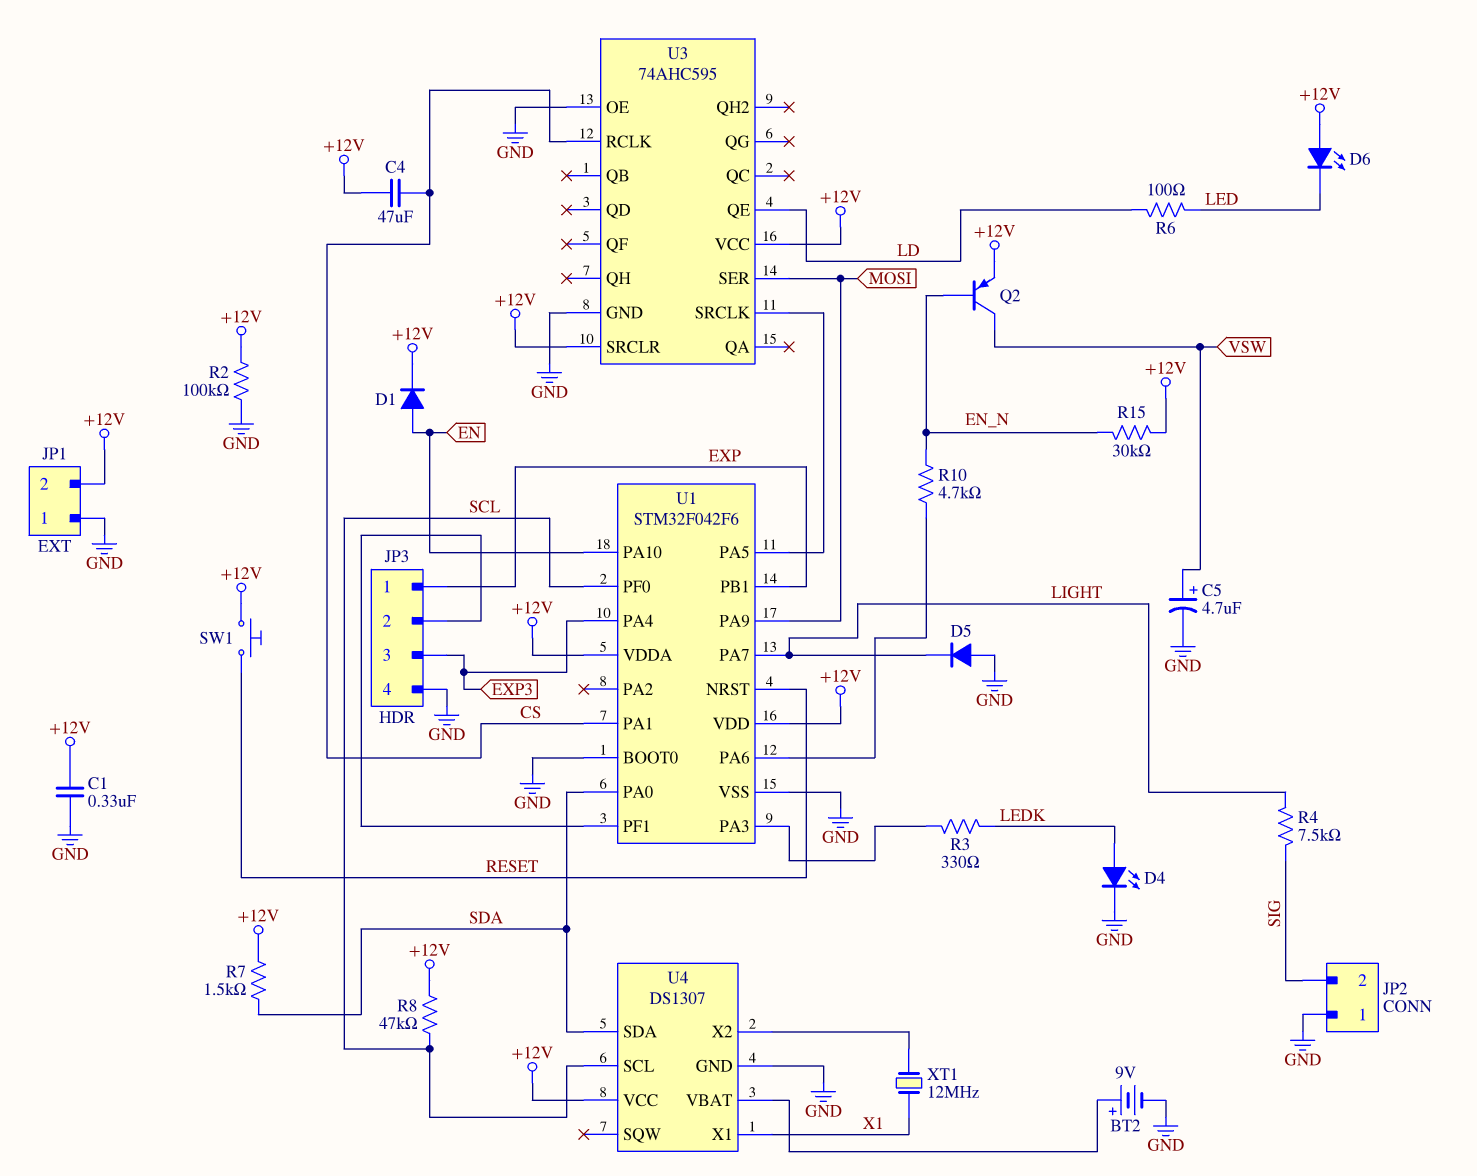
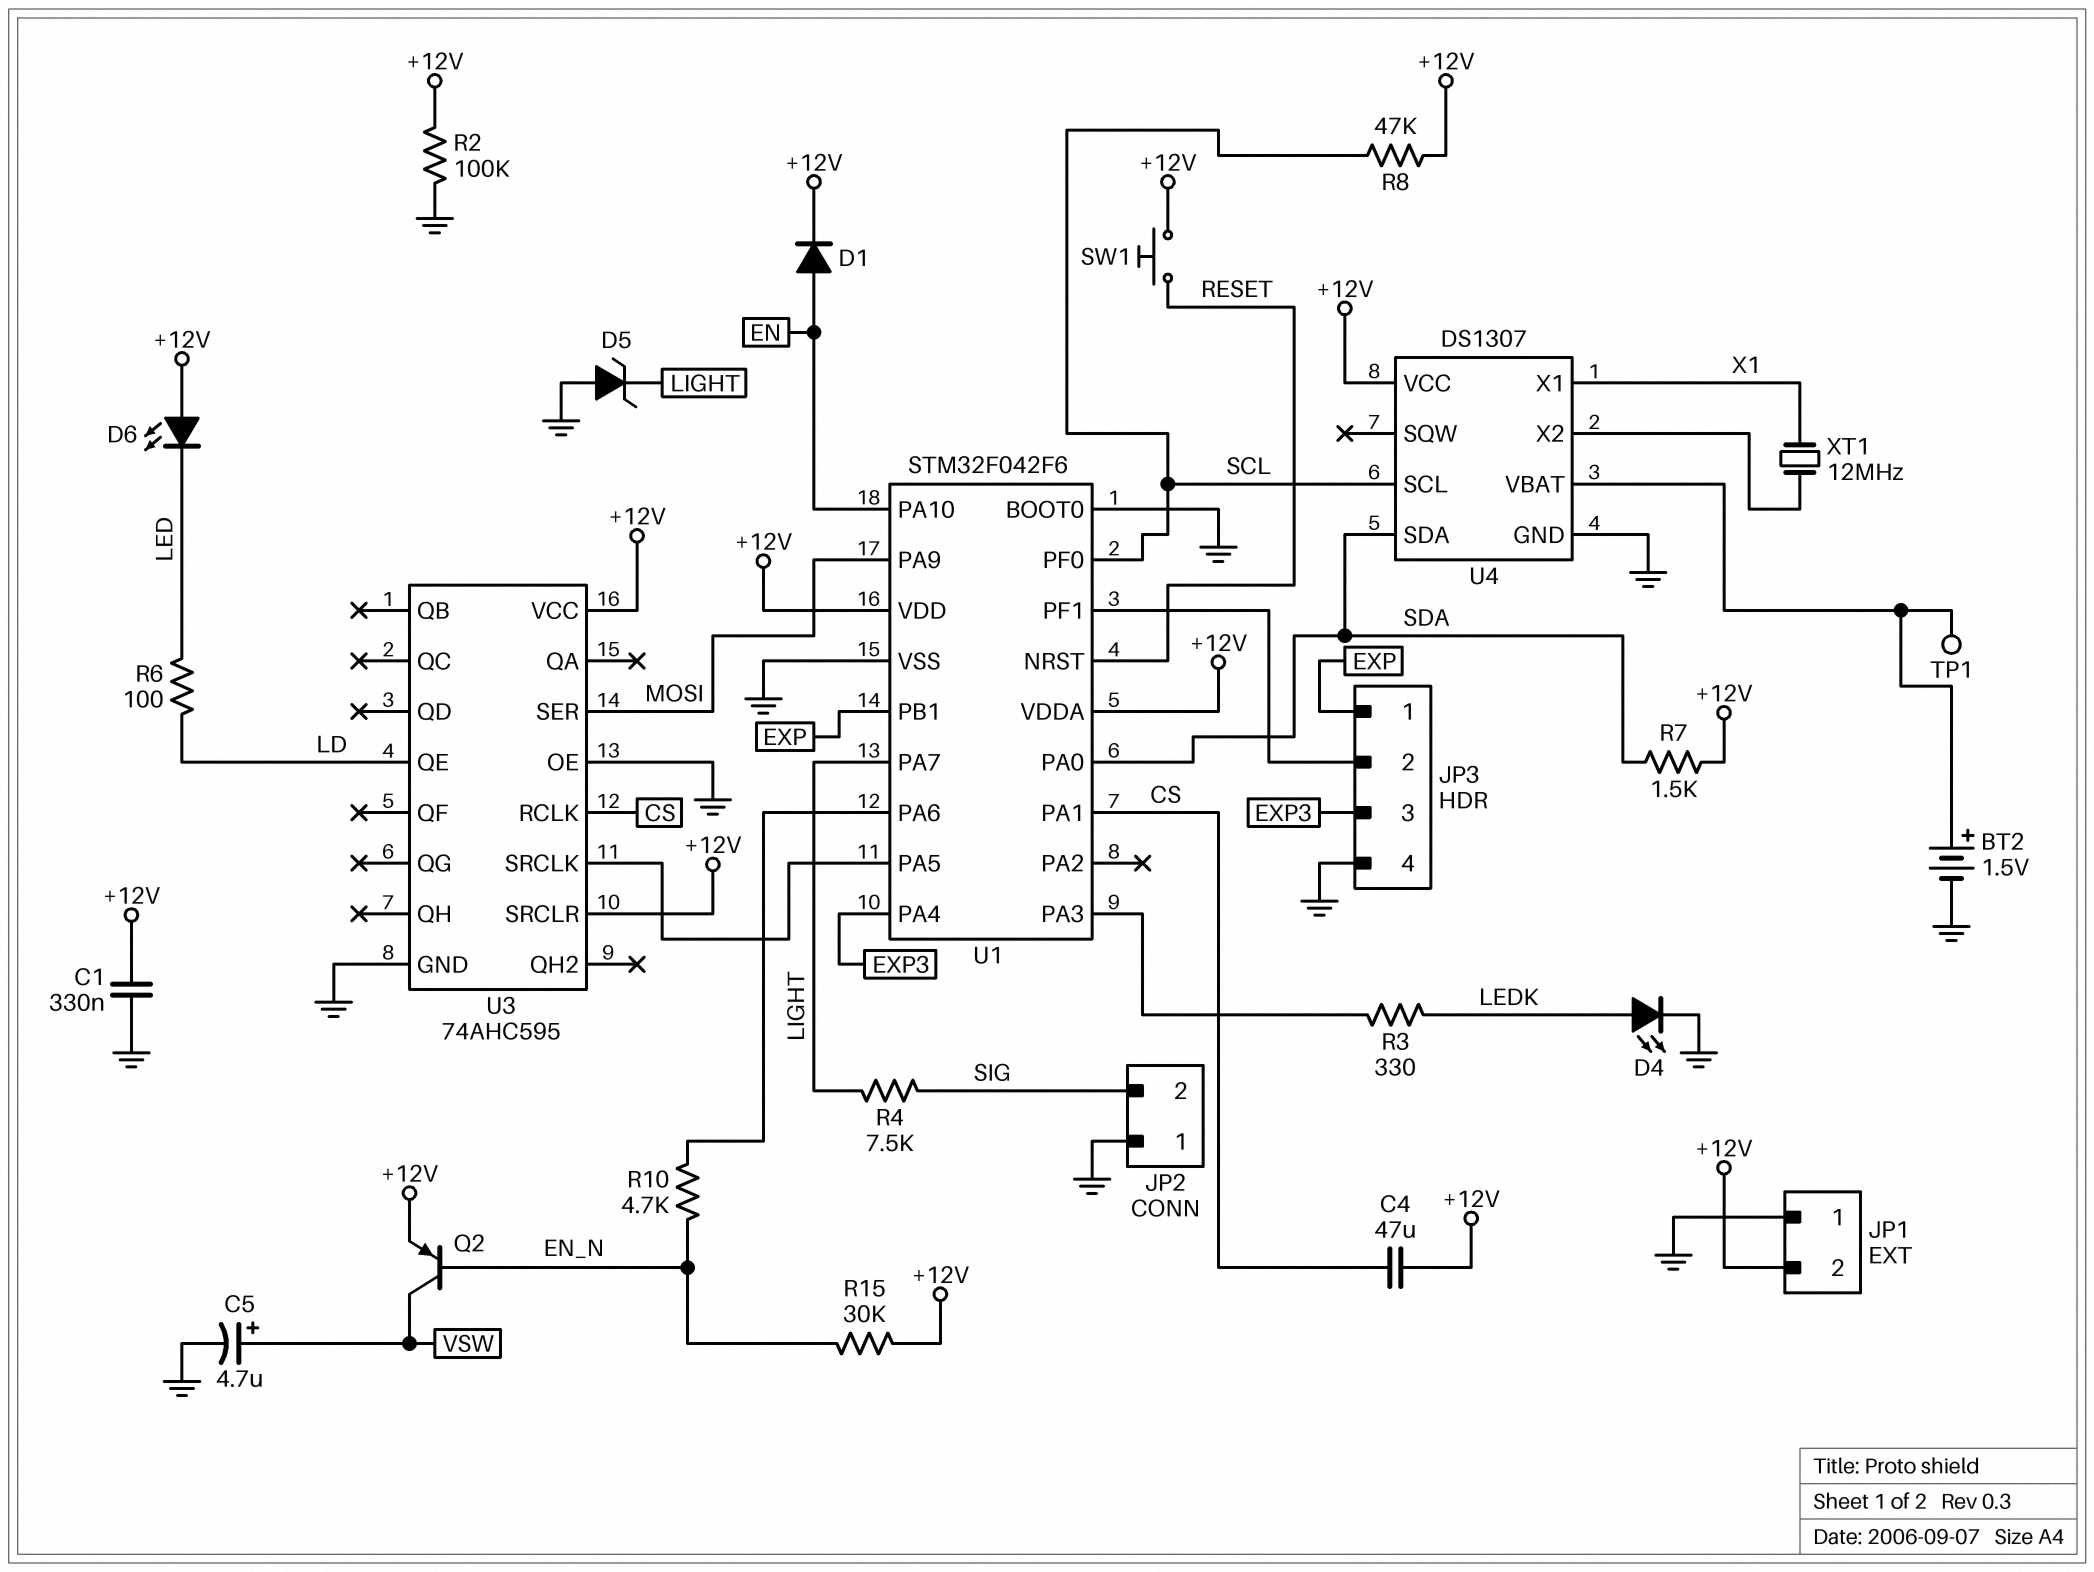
BT2: 9V (plus U4/VBAT, minus GND) -> 1.5V (plus U4/VBAT, minus GND)
D5: diode (A GND, K LIGHT) -> zener (A GND, K LIGHT)
TP1: none -> test point (U4/VBAT)

